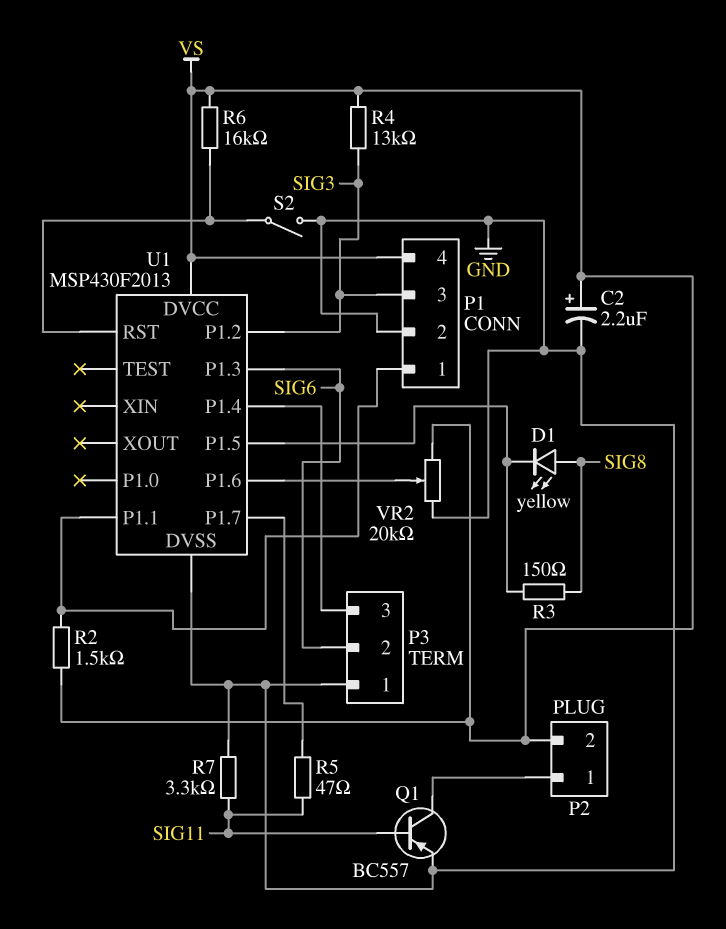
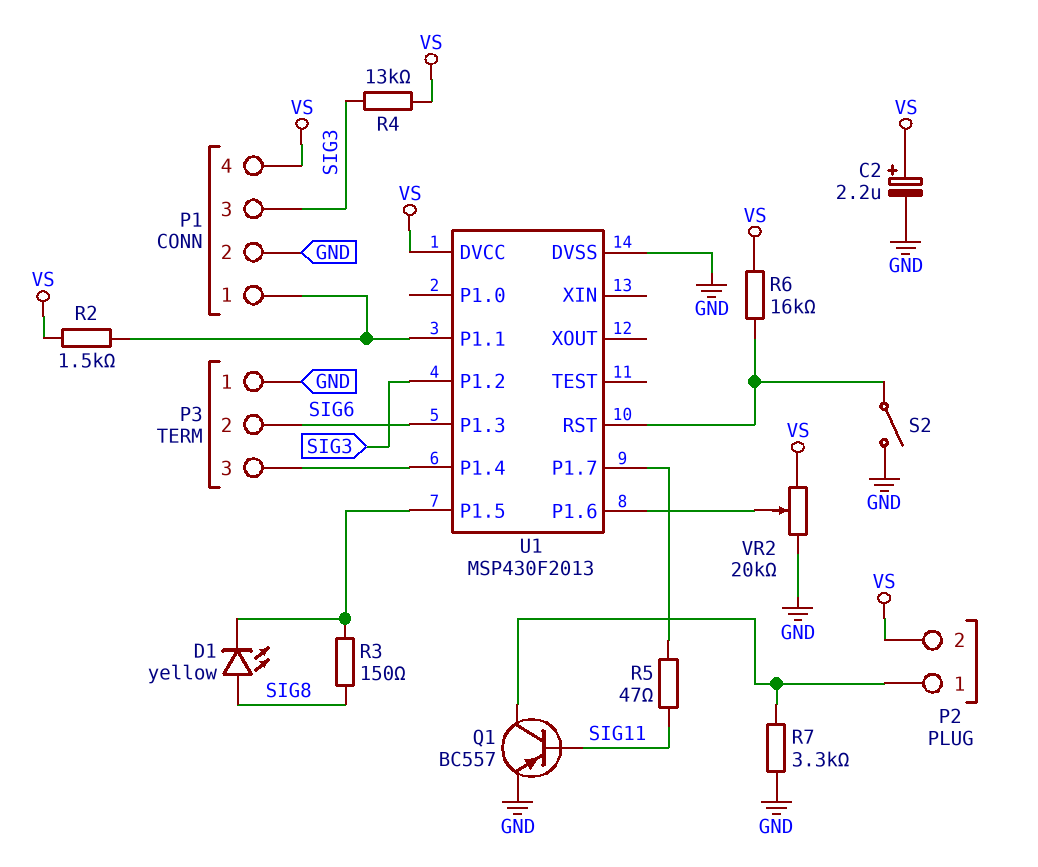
R7: 3.3k (GND, SIG11) -> 3.3k (GND, P2/1)

